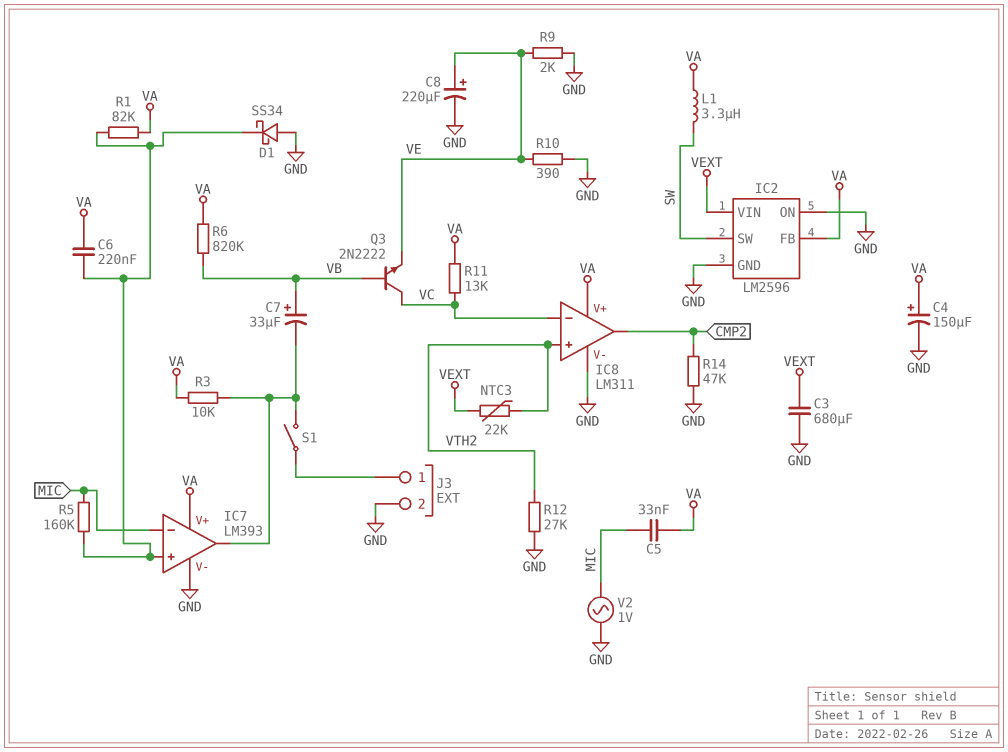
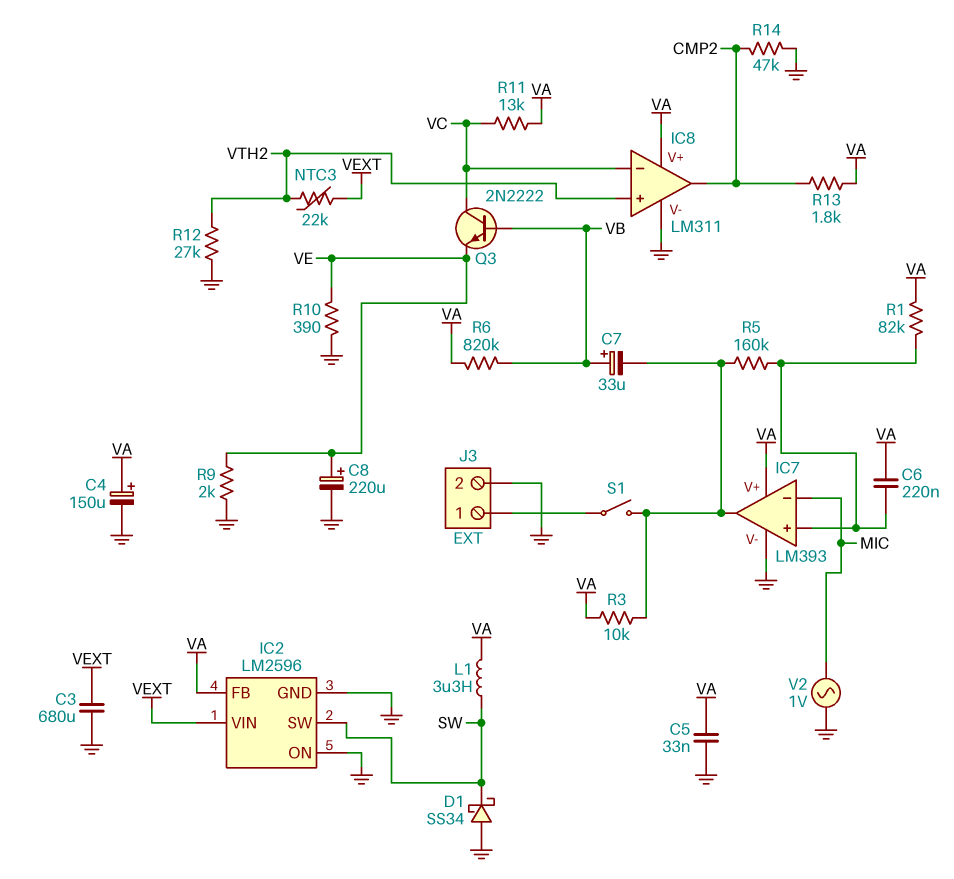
C5: 33nF (MIC, VA) -> 33nF (GND, VA)
D1: schottky SS34 (A GND, K IC7/in+) -> schottky SS34 (A GND, K SW)
R5: 160k (IC7/in+, MIC) -> 160k (IC7/in+, IC7/out)
R13: none -> 1.8k (CMP2, VA)

